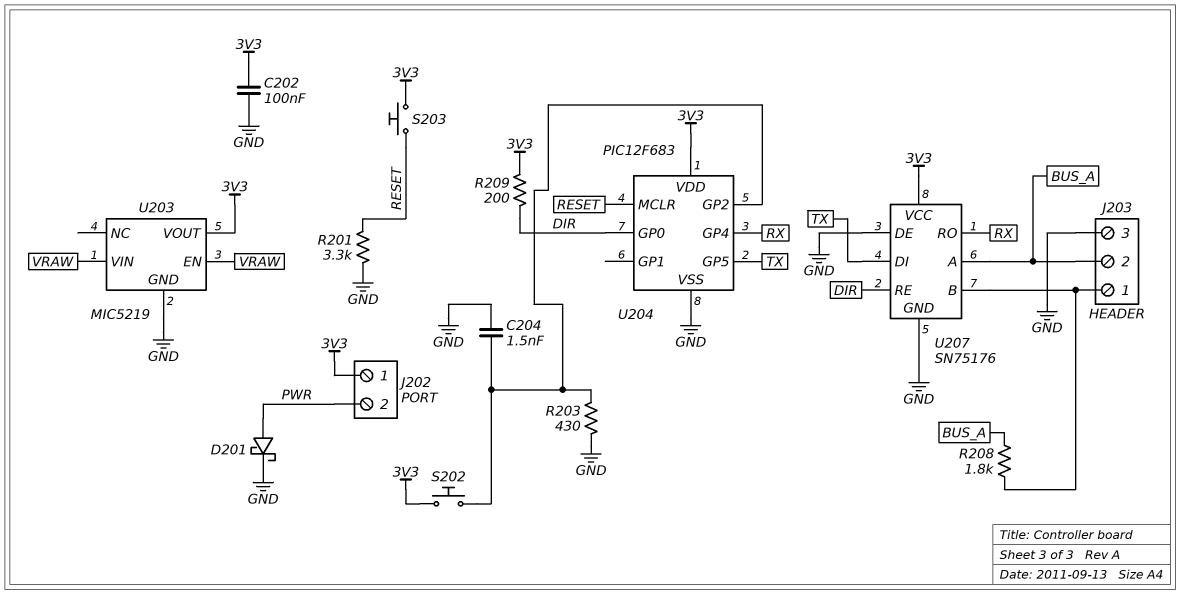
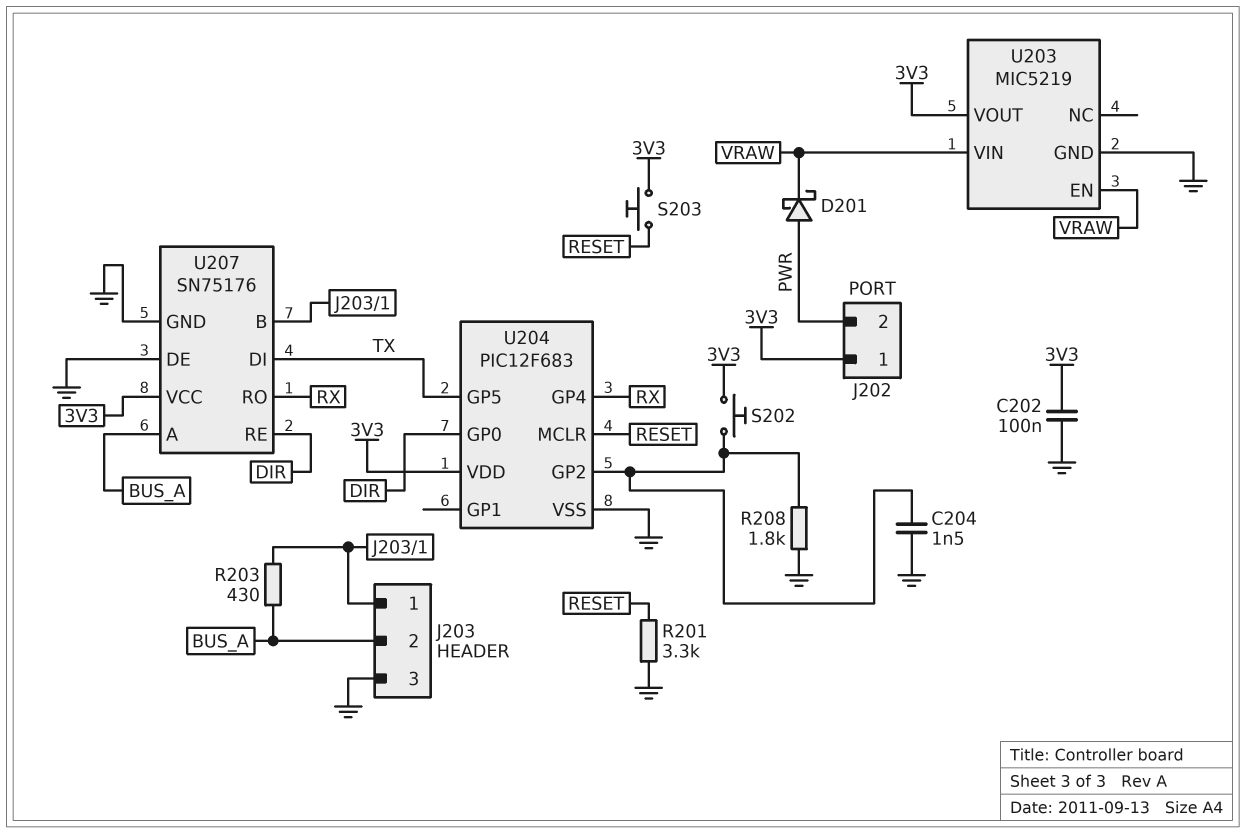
D201: schottky (A PWR, K GND) -> schottky (A PWR, K VRAW)
R203: 430 (GND, U204/GP2) -> 430 (BUS_A, J203/1)
R208: 1.8k (BUS_A, J203/1) -> 1.8k (GND, U204/GP2)
R209: 200 (3V3, DIR) -> none

